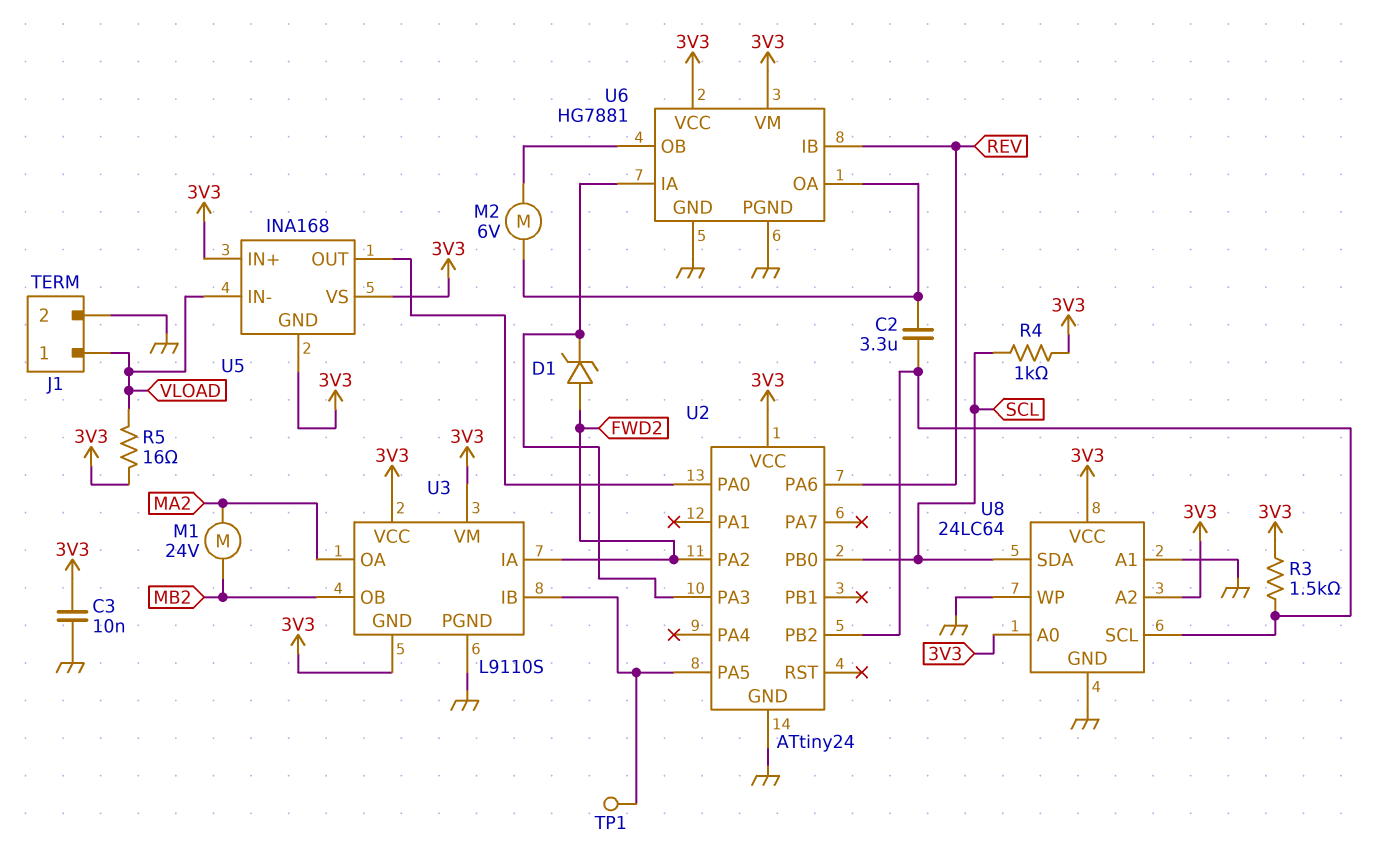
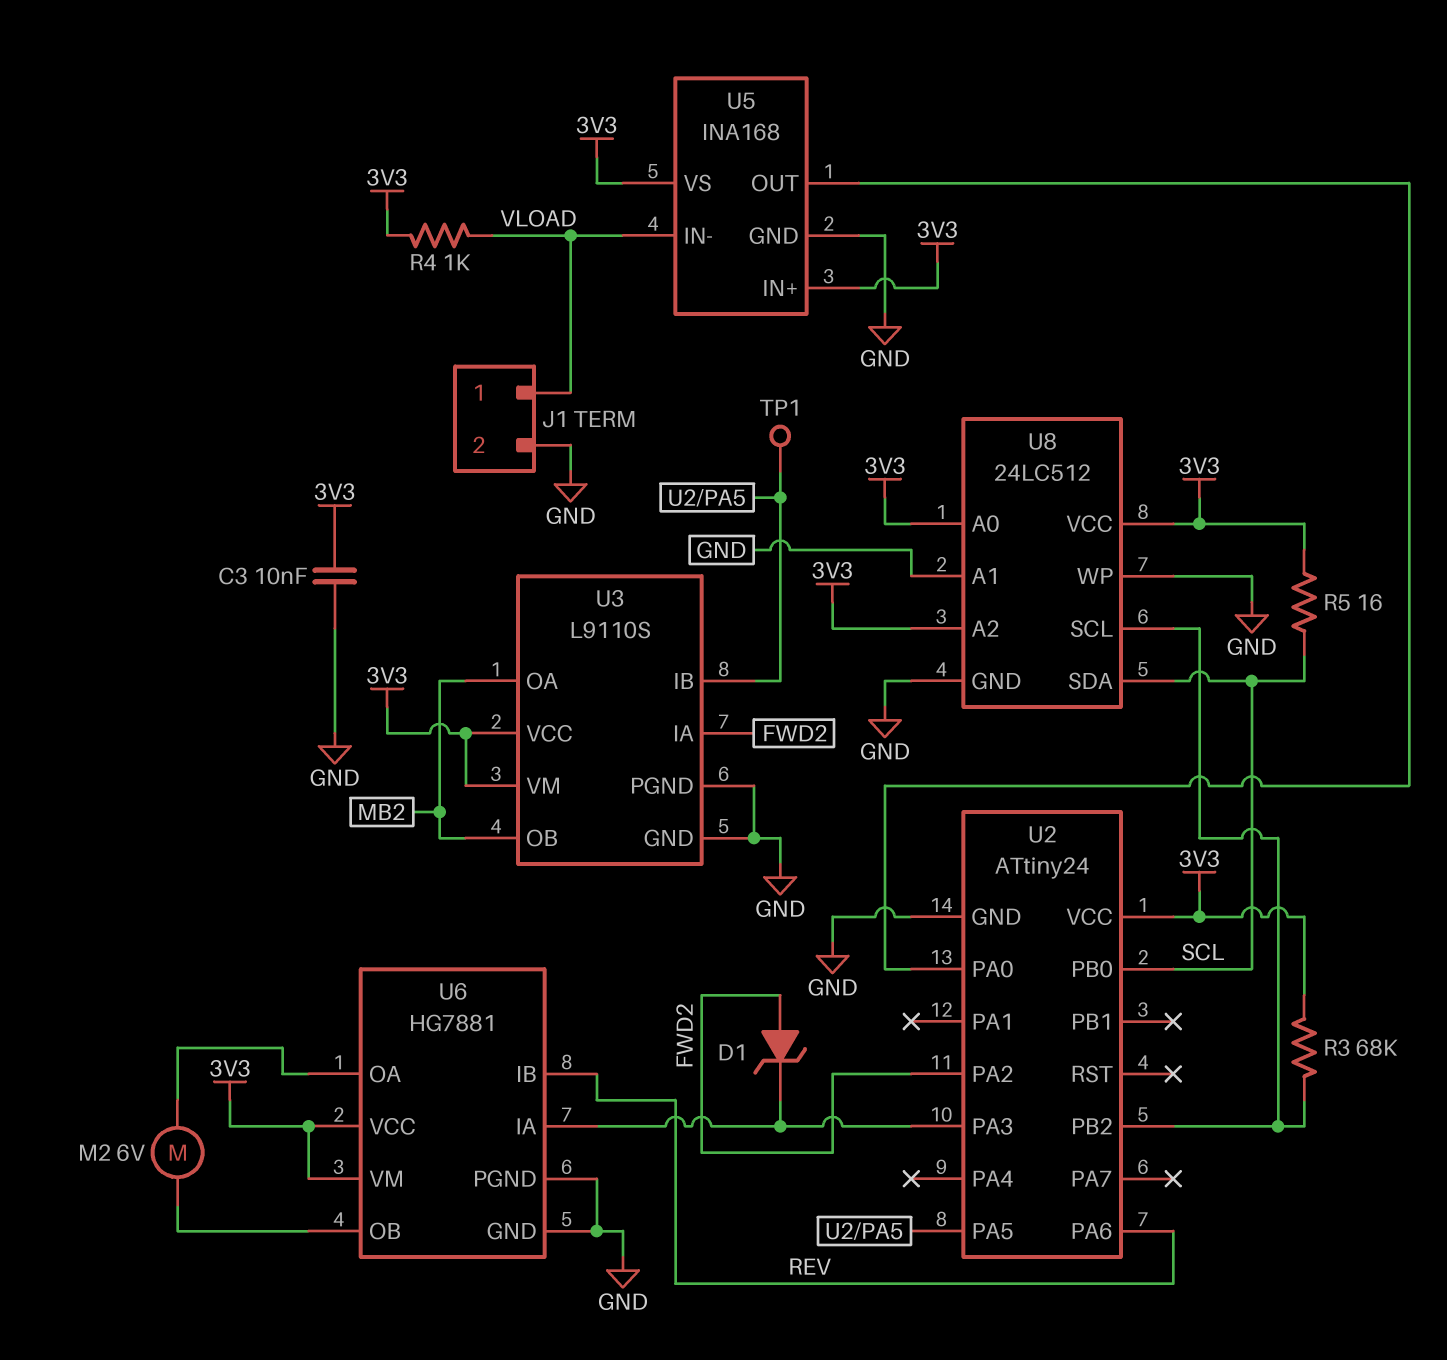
C2: 3.3uF (U2/PB2, U6/OA) -> none
M1: motor 24V (MA2, MB2) -> none
R3: 1.5k (3V3, U2/PB2) -> 68k (3V3, U2/PB2)
R4: 1k (3V3, SCL) -> 1k (3V3, VLOAD)
R5: 16 (3V3, VLOAD) -> 16 (3V3, SCL)
U3 pin GND: 3V3 -> GND
U3 pin OA: MA2 -> MB2
U5 pin GND: 3V3 -> GND
U8: 24LC64 -> 24LC512

